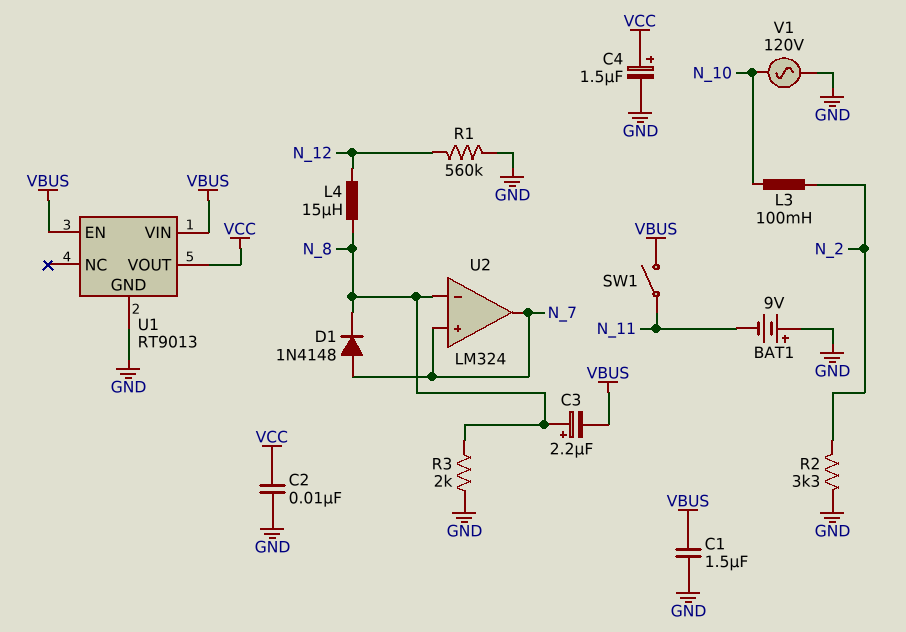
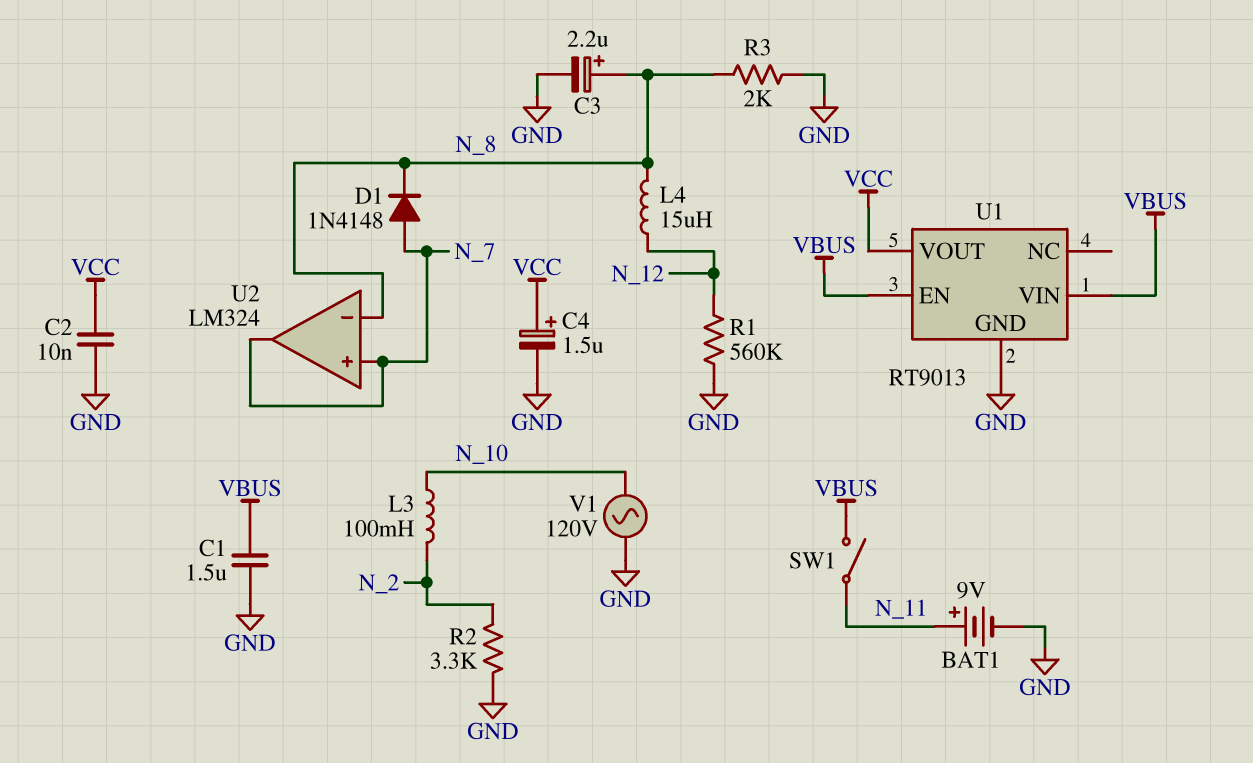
BAT1: 9V (plus GND, minus N_11) -> 9V (plus N_11, minus GND)
C3: 2.2uF (plus N_8, minus VBUS) -> 2.2uF (plus N_8, minus GND)

